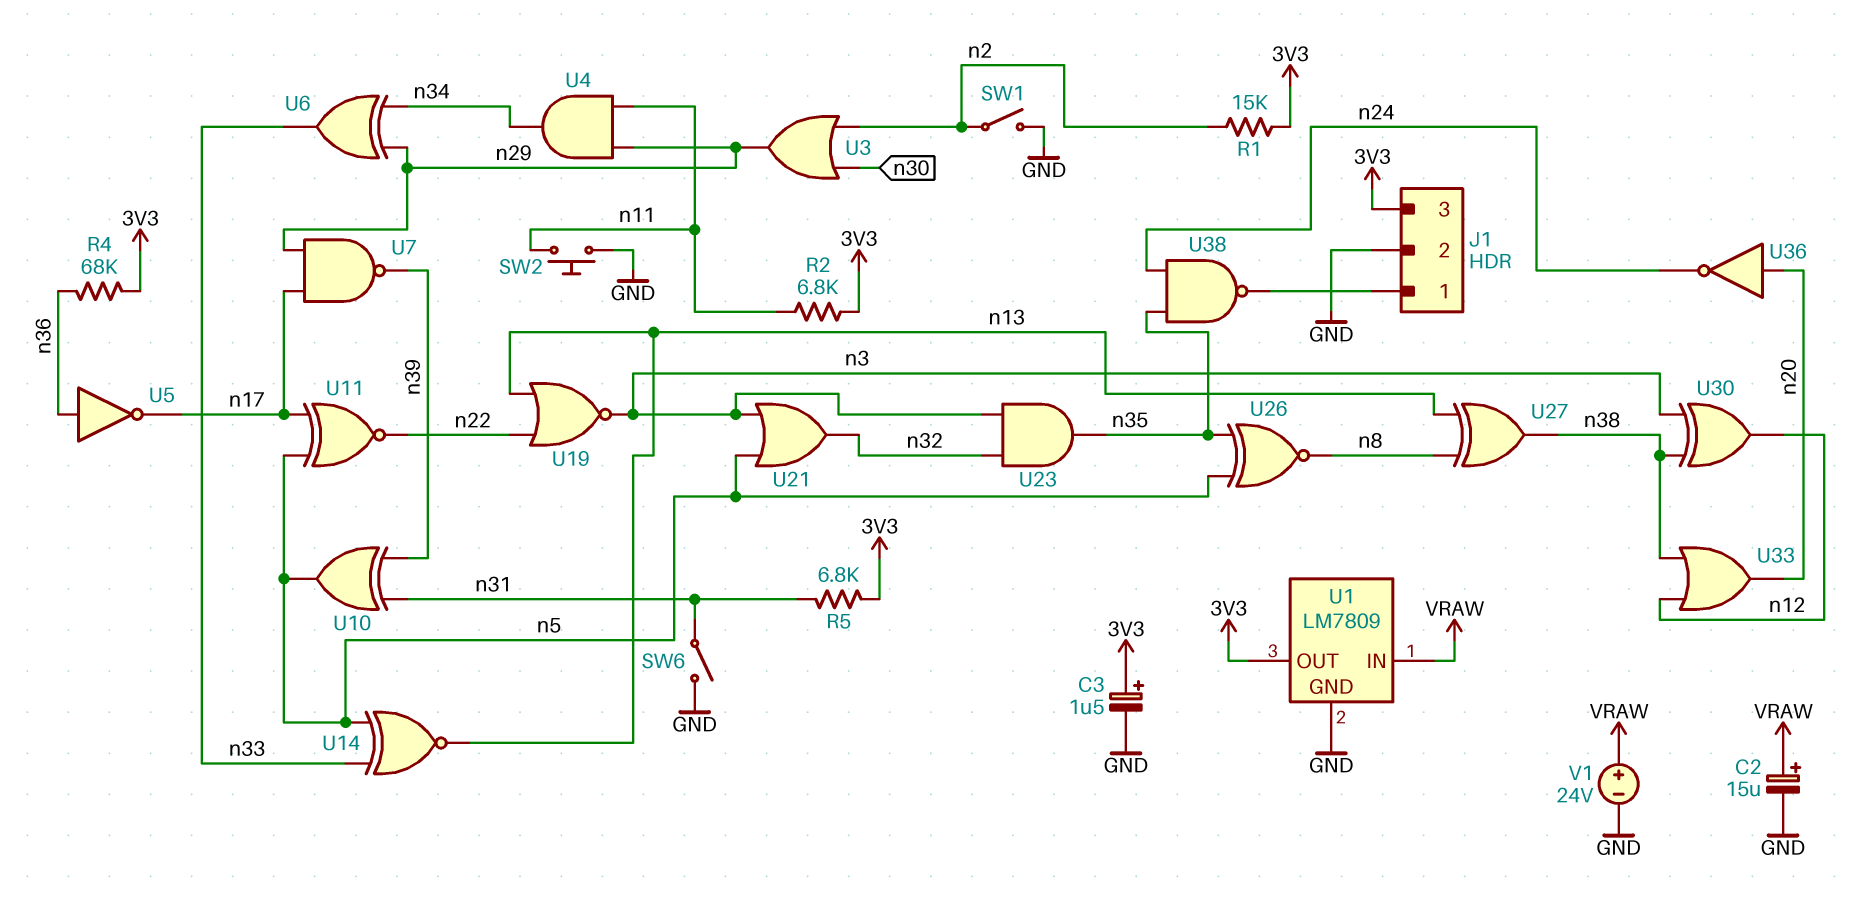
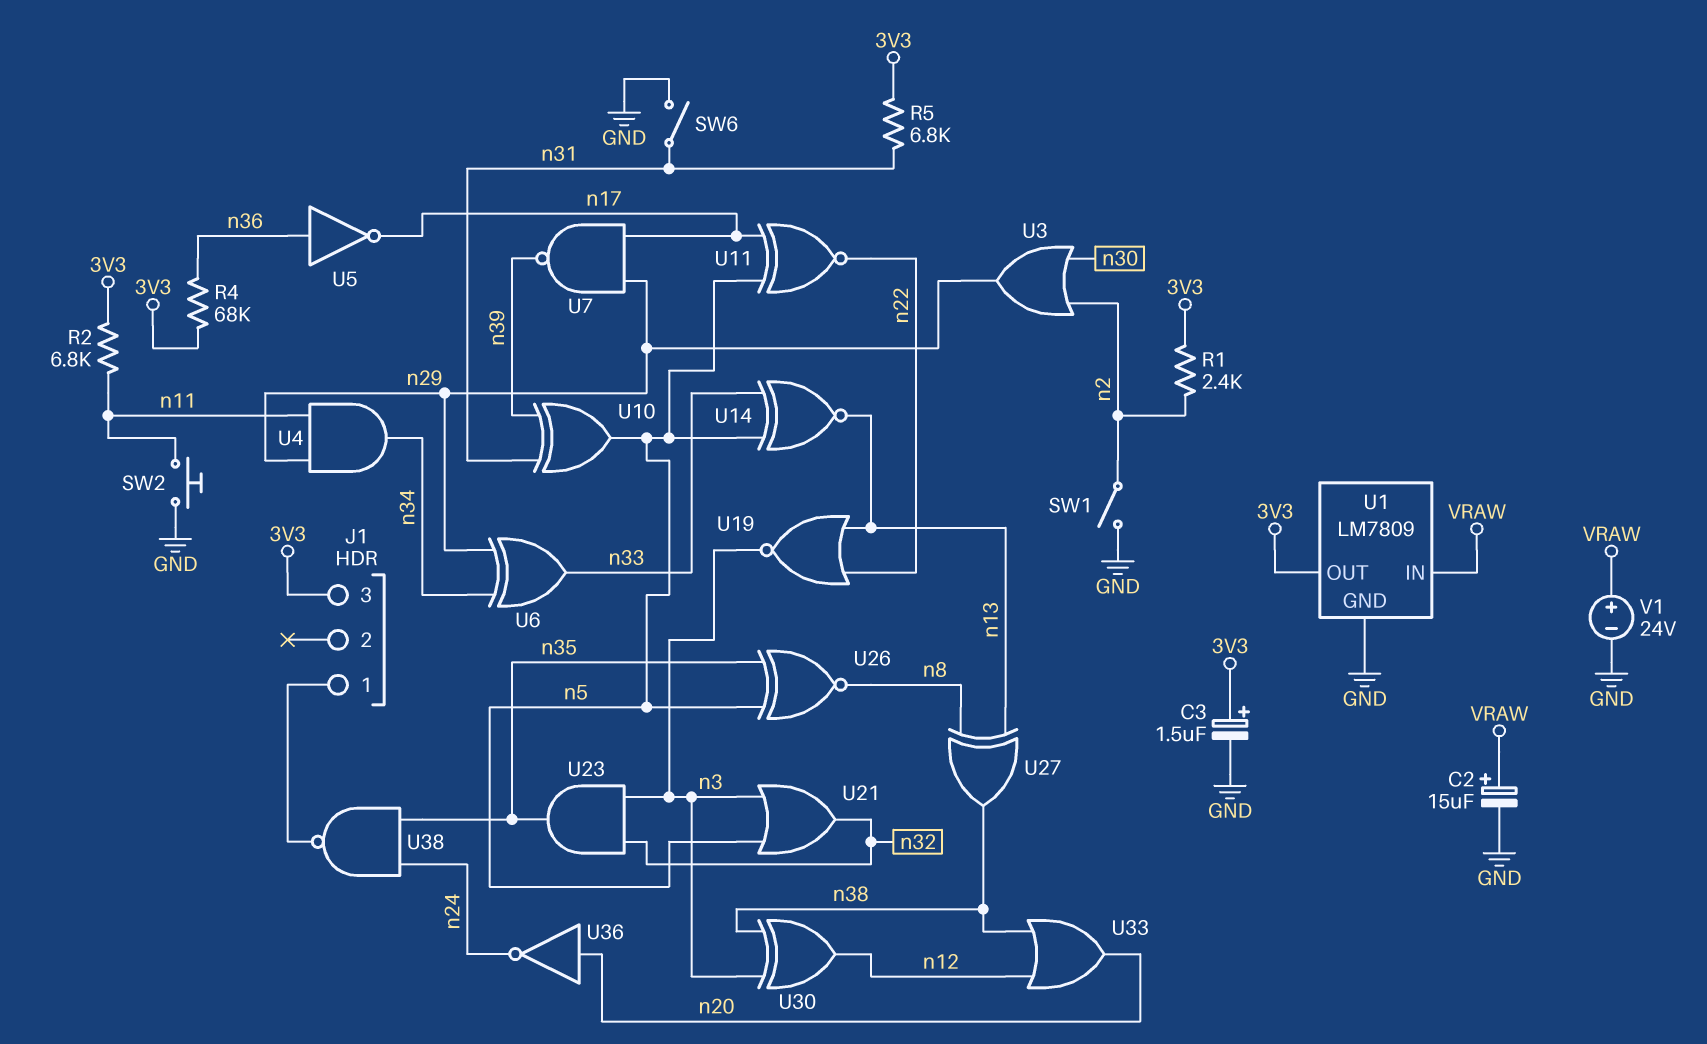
J1 pin 2: GND -> none
R1: 15k (3V3, n2) -> 2.4k (3V3, n2)

